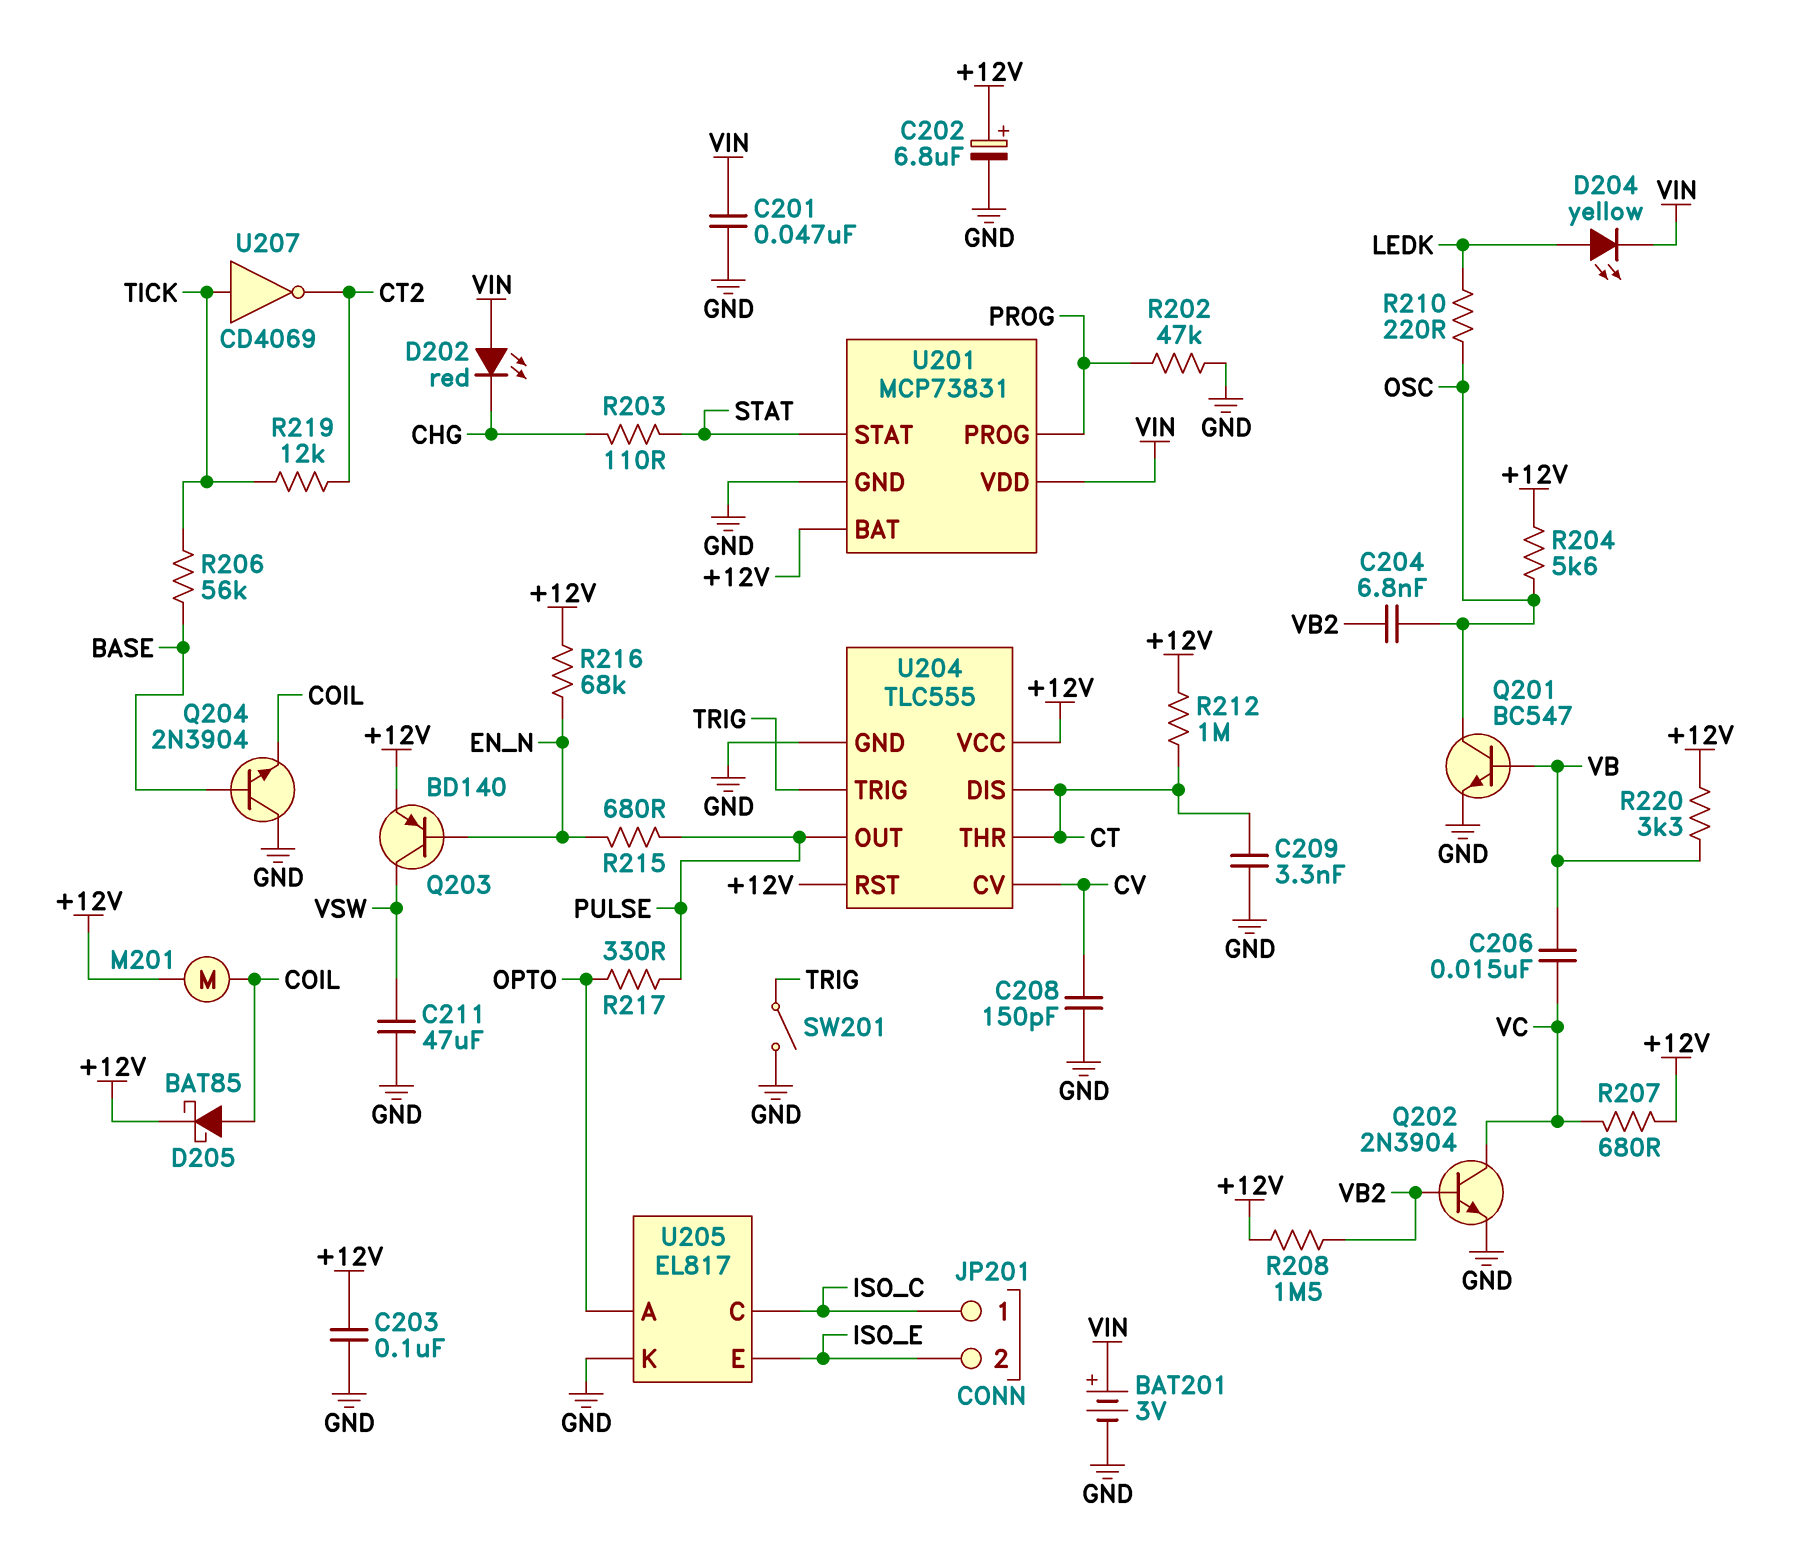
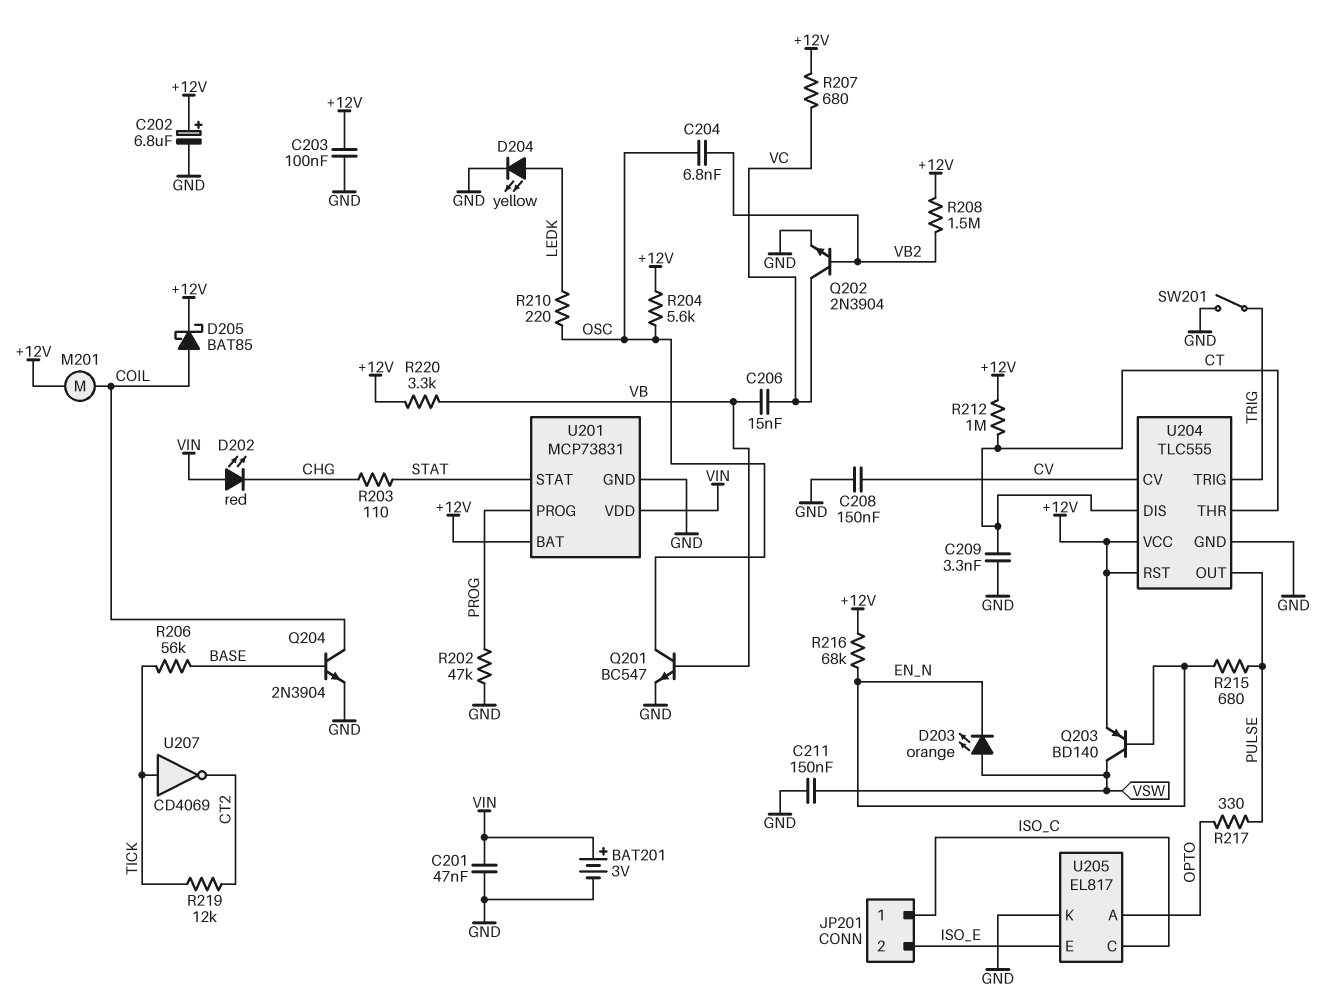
C208: 150pF (CV, GND) -> 150nF (CV, GND)
C211: 47uF (GND, VSW) -> 150nF (GND, VSW)
D203: none -> LED orange (A VSW, K EN_N)
D204: LED yellow (A LEDK, K VIN) -> LED yellow (A LEDK, K GND)
Q204: NPN 2N3904 (B BASE, C GND, E COIL) -> NPN 2N3904 (B BASE, C COIL, E GND)

